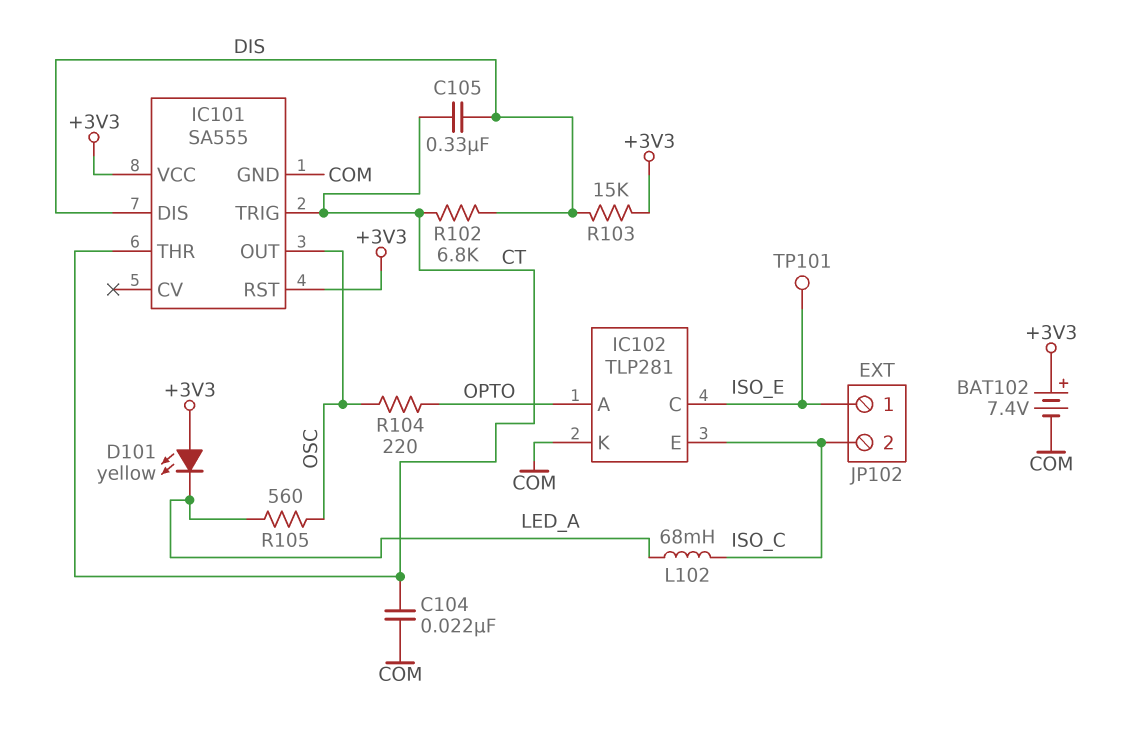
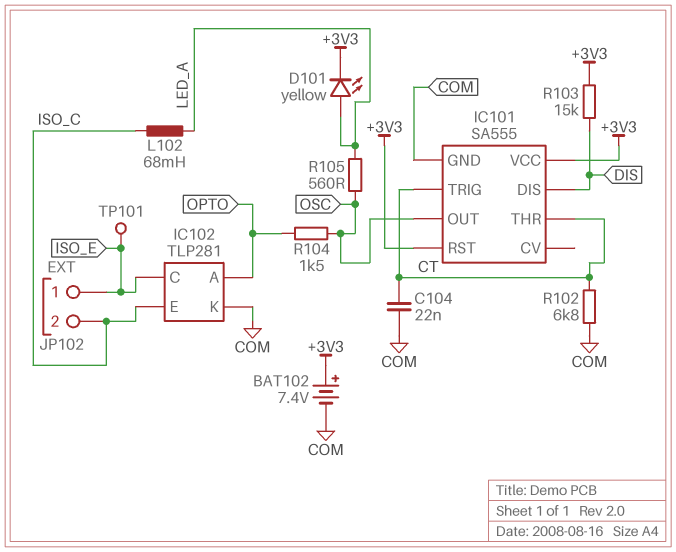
C105: 330nF (CT, DIS) -> none
D101: LED yellow (A +3V3, K LED_A) -> LED yellow (A LED_A, K +3V3)
R102: 6.8k (CT, DIS) -> 6.8k (COM, CT)
R104: 220 (OPTO, OSC) -> 1.5k (OPTO, OSC)

